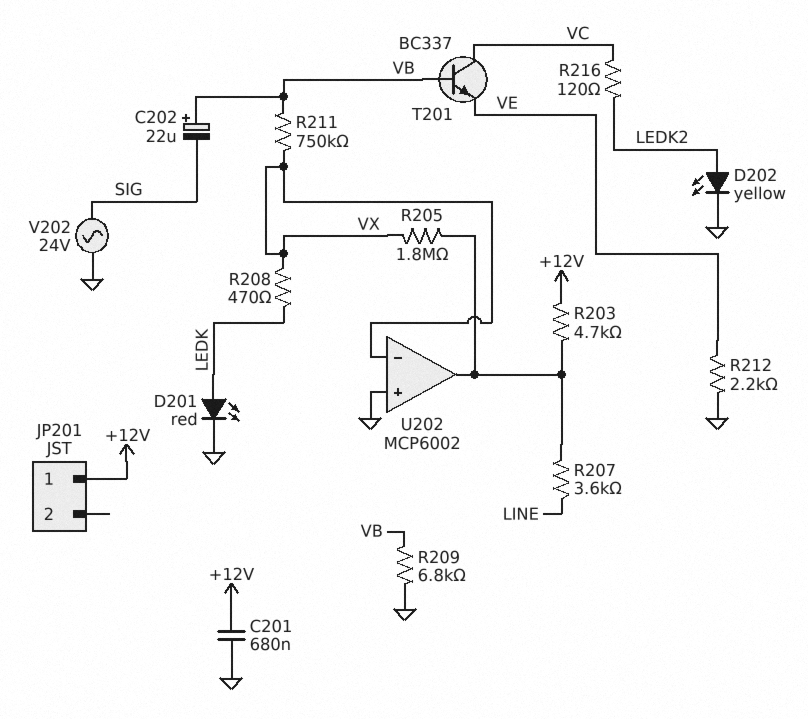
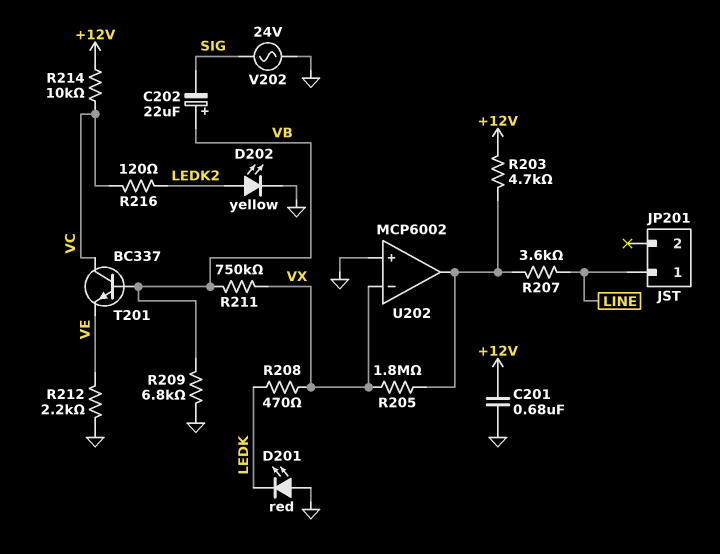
D201: LED red (A LEDK, K GND) -> LED red (A GND, K LEDK)
JP201 pin 1: +12V -> LINE
R214: none -> 10k (+12V, VC)

